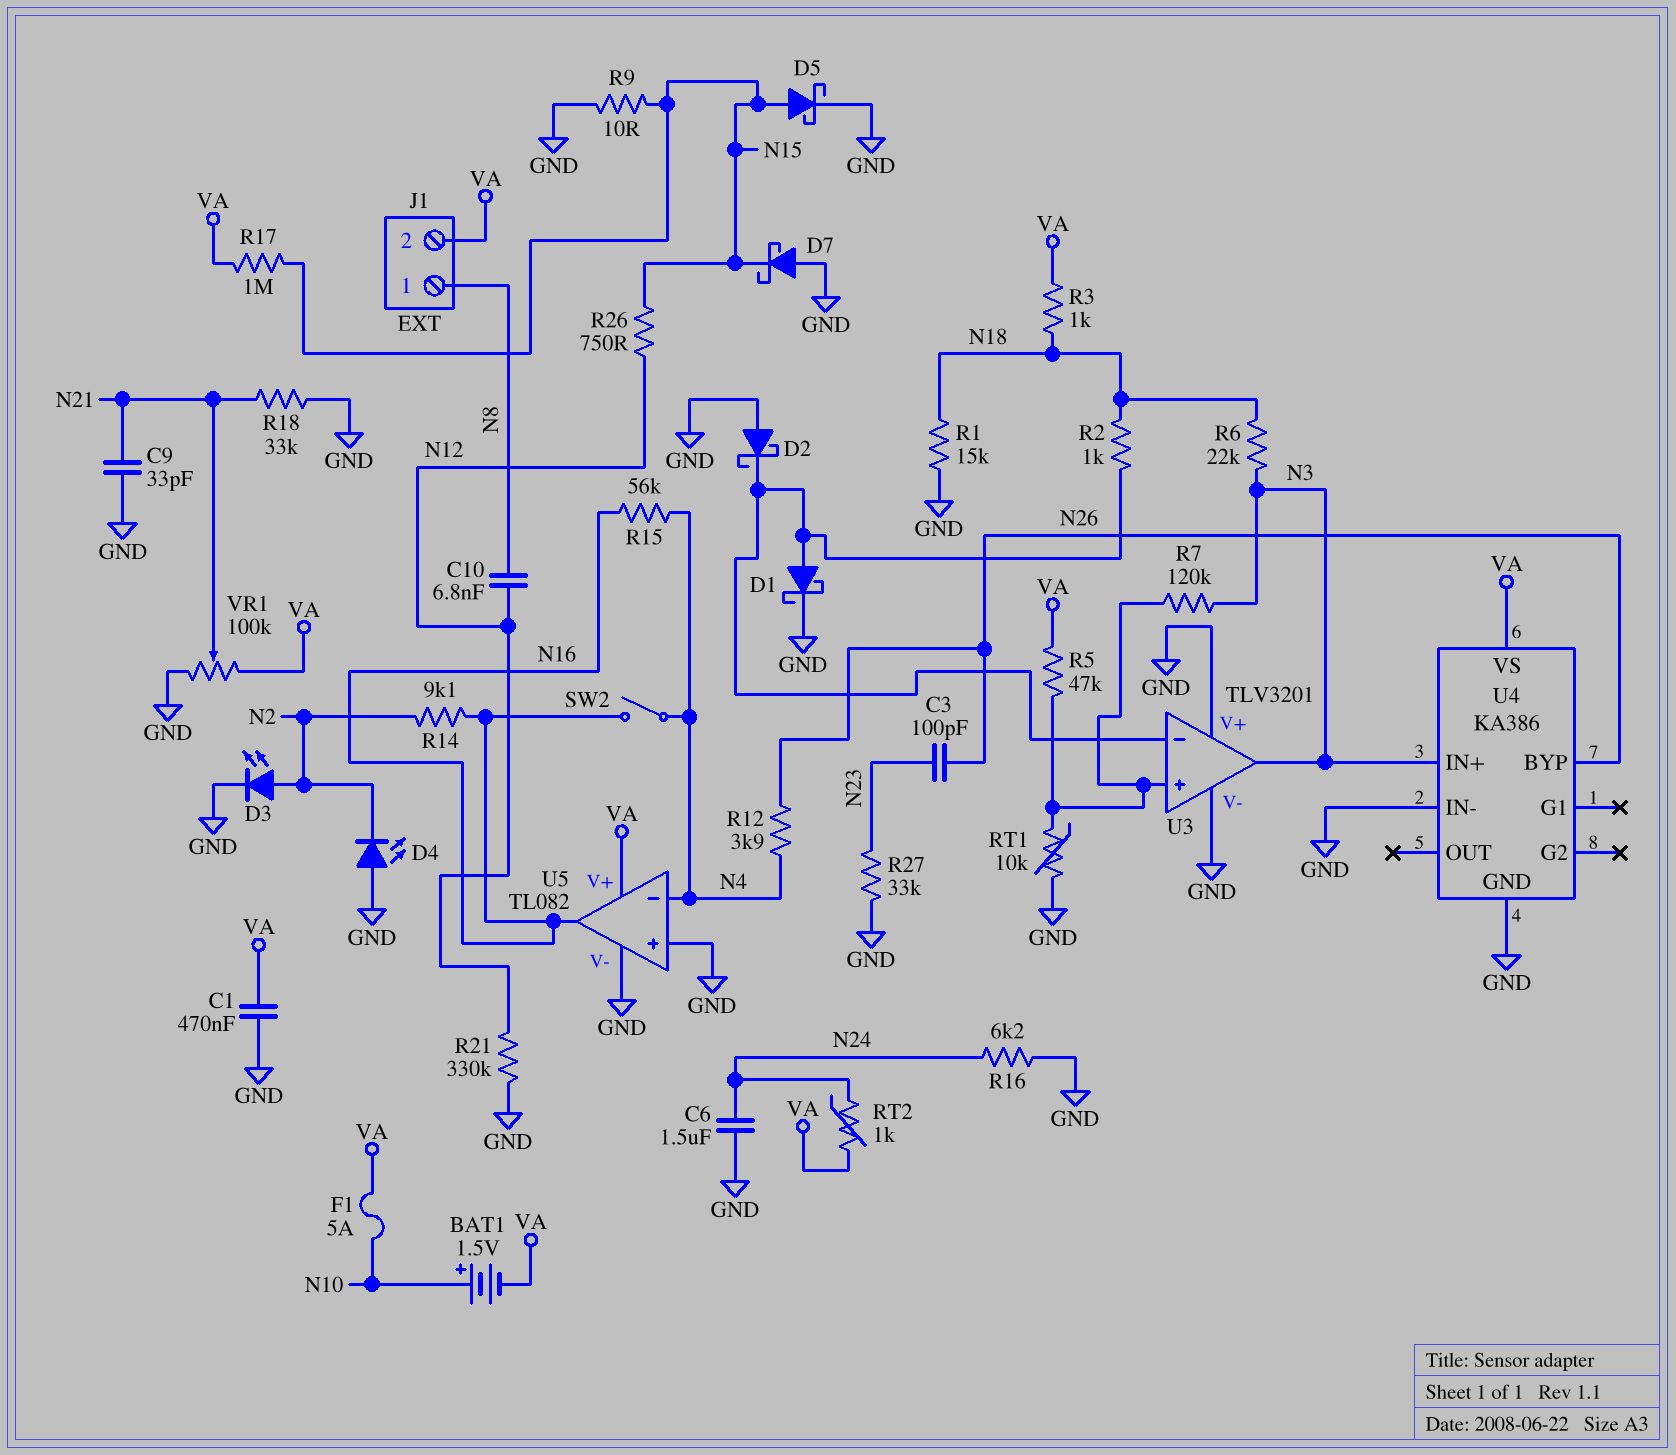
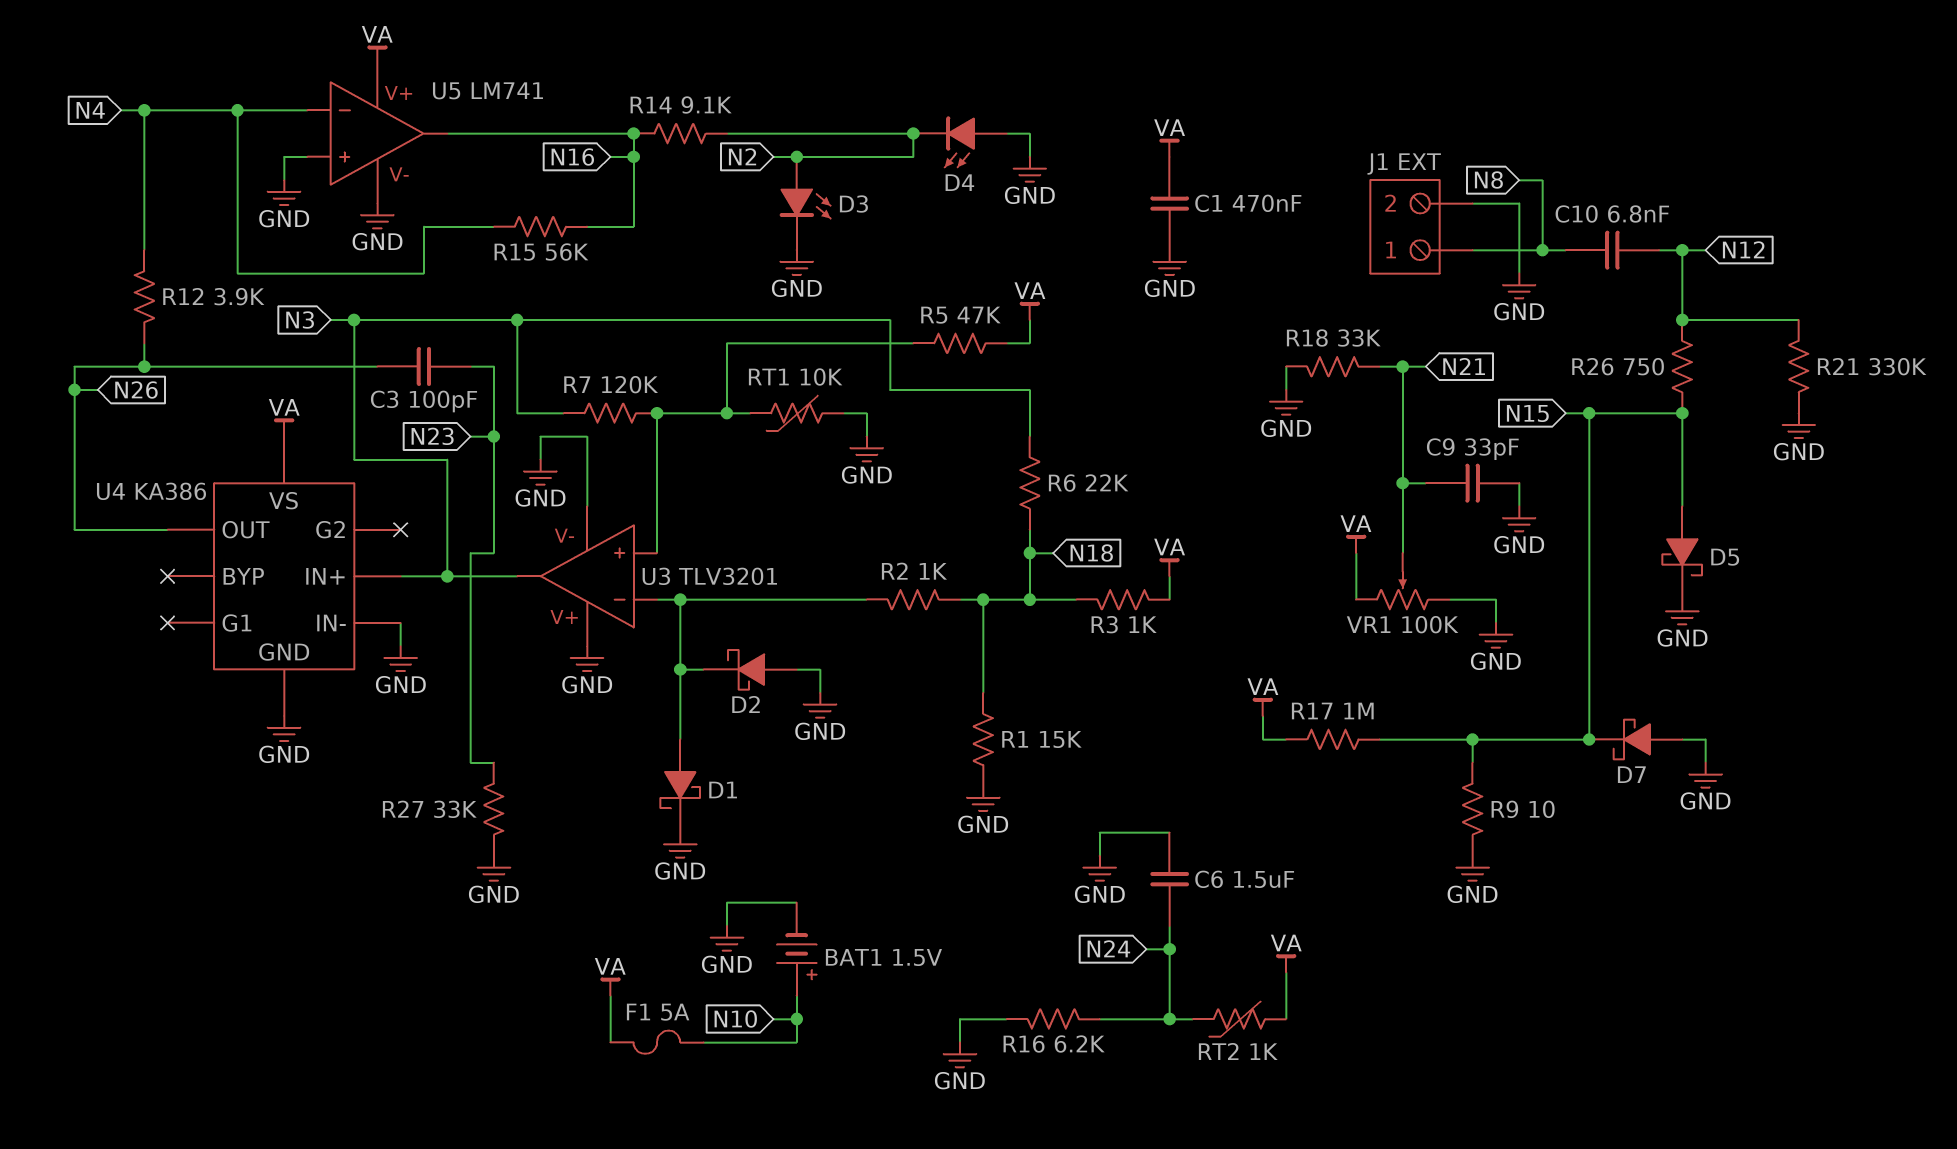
BAT1: 1.5V (plus N10, minus VA) -> 1.5V (plus N10, minus GND)
J1 pin 2: VA -> GND
SW2: switch (N4, N16) -> none
U4 pin BYP: N26 -> none
U4 pin OUT: none -> N26
U5: TL082 -> LM741

